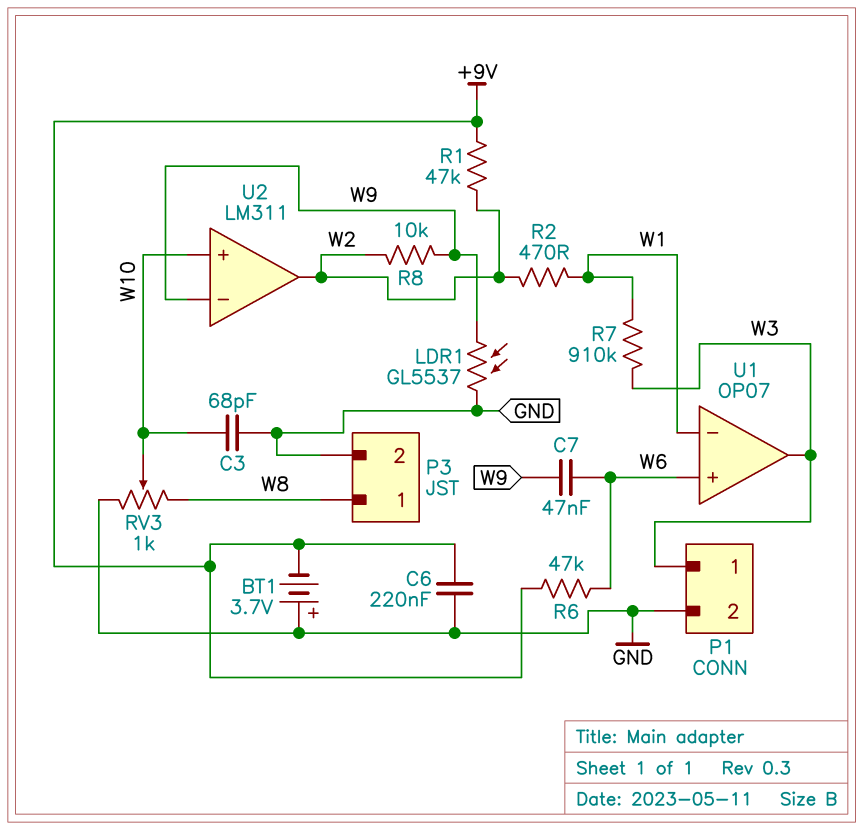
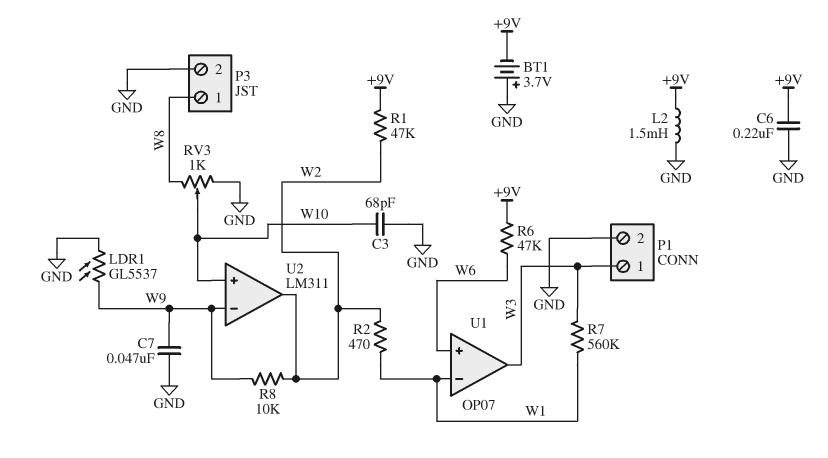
C7: 47nF (W6, W9) -> 47nF (GND, W9)
L2: none -> 1.5mH (+9V, GND)
R7: 910k (W1, W3) -> 560k (W1, W3)

